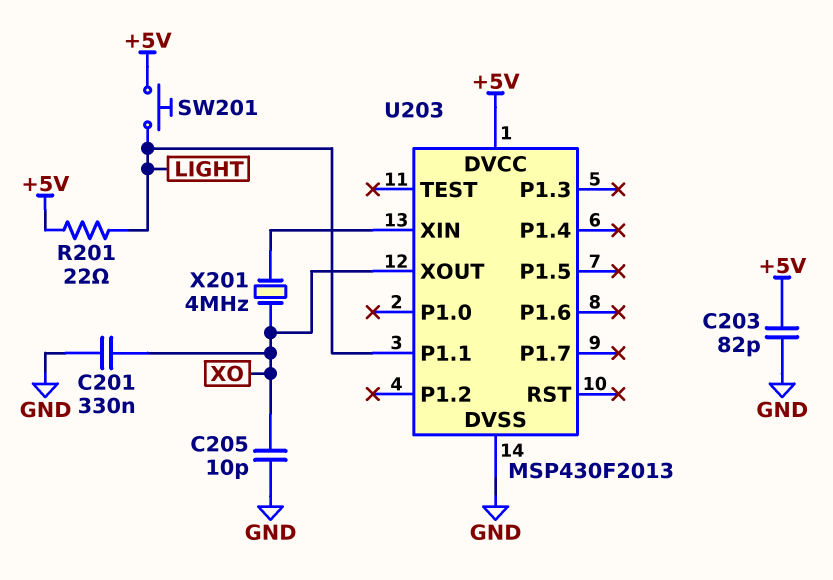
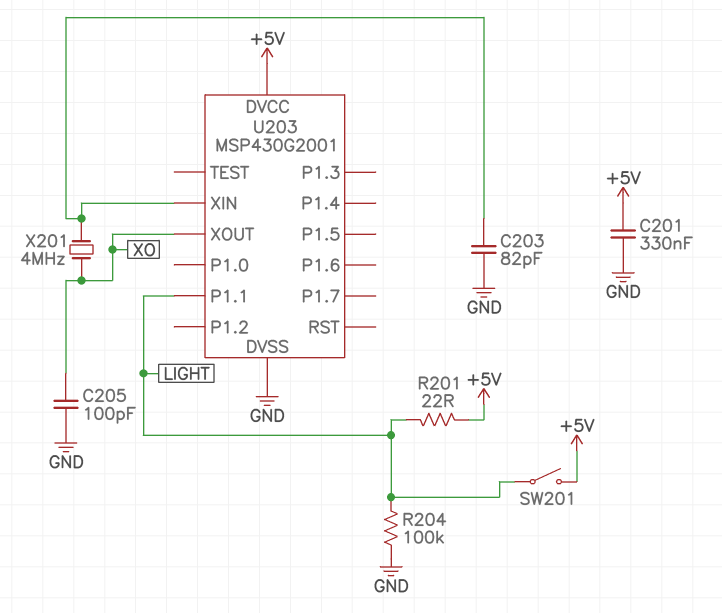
C201: 330nF (GND, XO) -> 330nF (+5V, GND)
C203: 82pF (+5V, GND) -> 82pF (GND, U203/XIN)
C205: 10pF (GND, XO) -> 100pF (GND, XO)
R204: none -> 100k (GND, LIGHT)
SW201: button (+5V, LIGHT) -> switch (+5V, LIGHT)
U203: MSP430F2013 -> MSP430G2001

